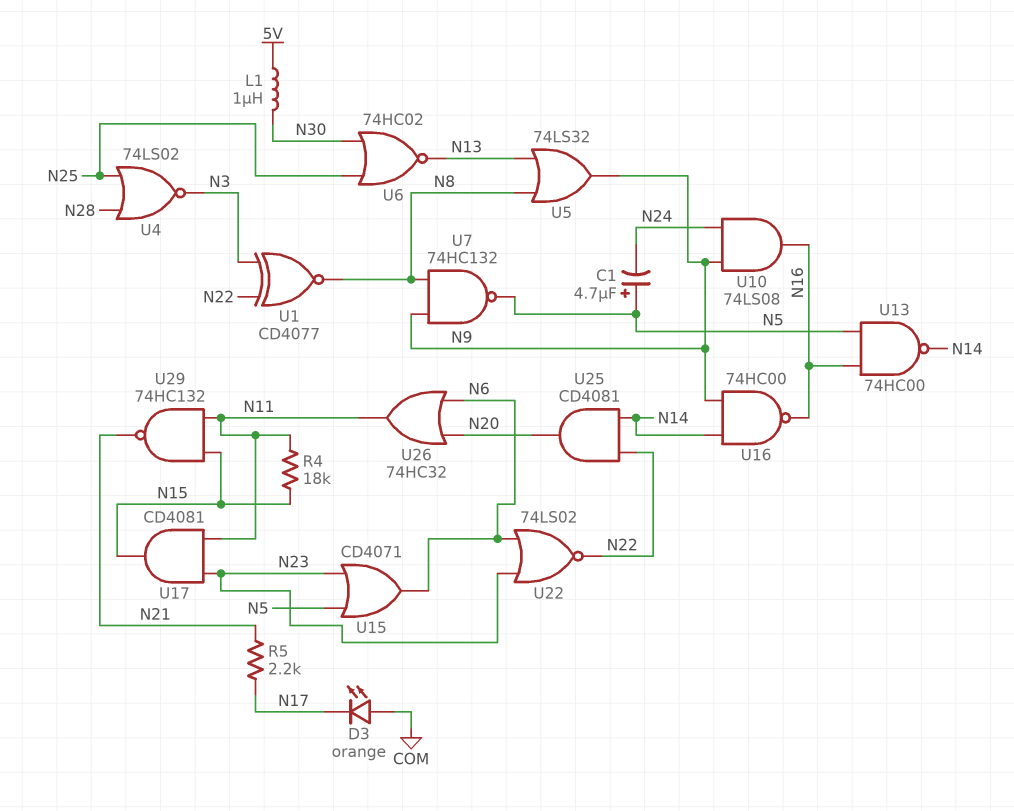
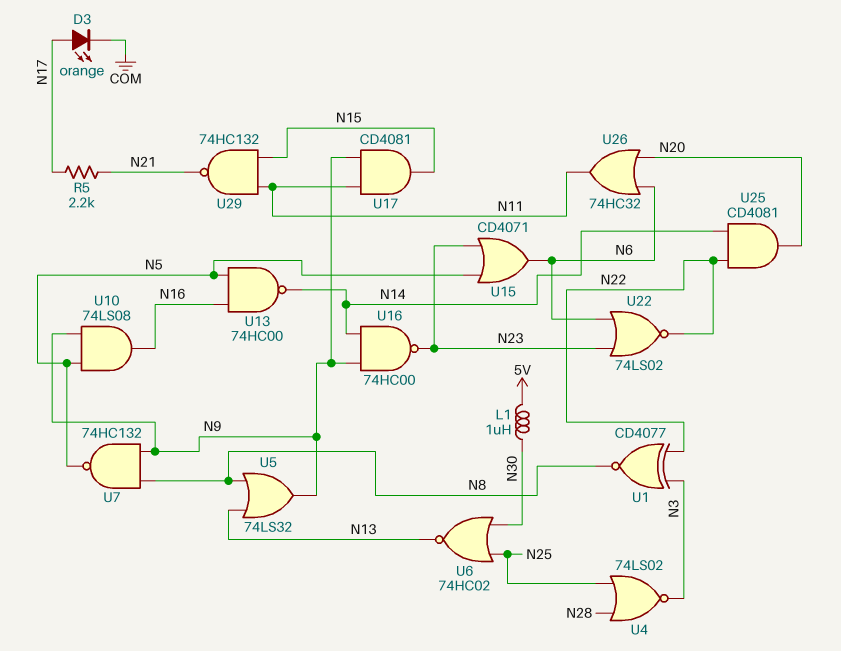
C1: 4.7uF (plus N5, minus N24) -> none
D3: LED orange (A COM, K N17) -> LED orange (A N17, K COM)
R4: 18k (N11, N15) -> none
U10: AND 74LS08 (in N9, in N24, out N16) -> AND 74LS08 (in N5, in N9, out N16)
U16: NAND 74HC00 (in N9, in N14, out N16) -> NAND 74HC00 (in N9, in N14, out N23)
U17: AND CD4081 (in N11, in N23, out N15) -> AND CD4081 (in N9, in N11, out N15)

